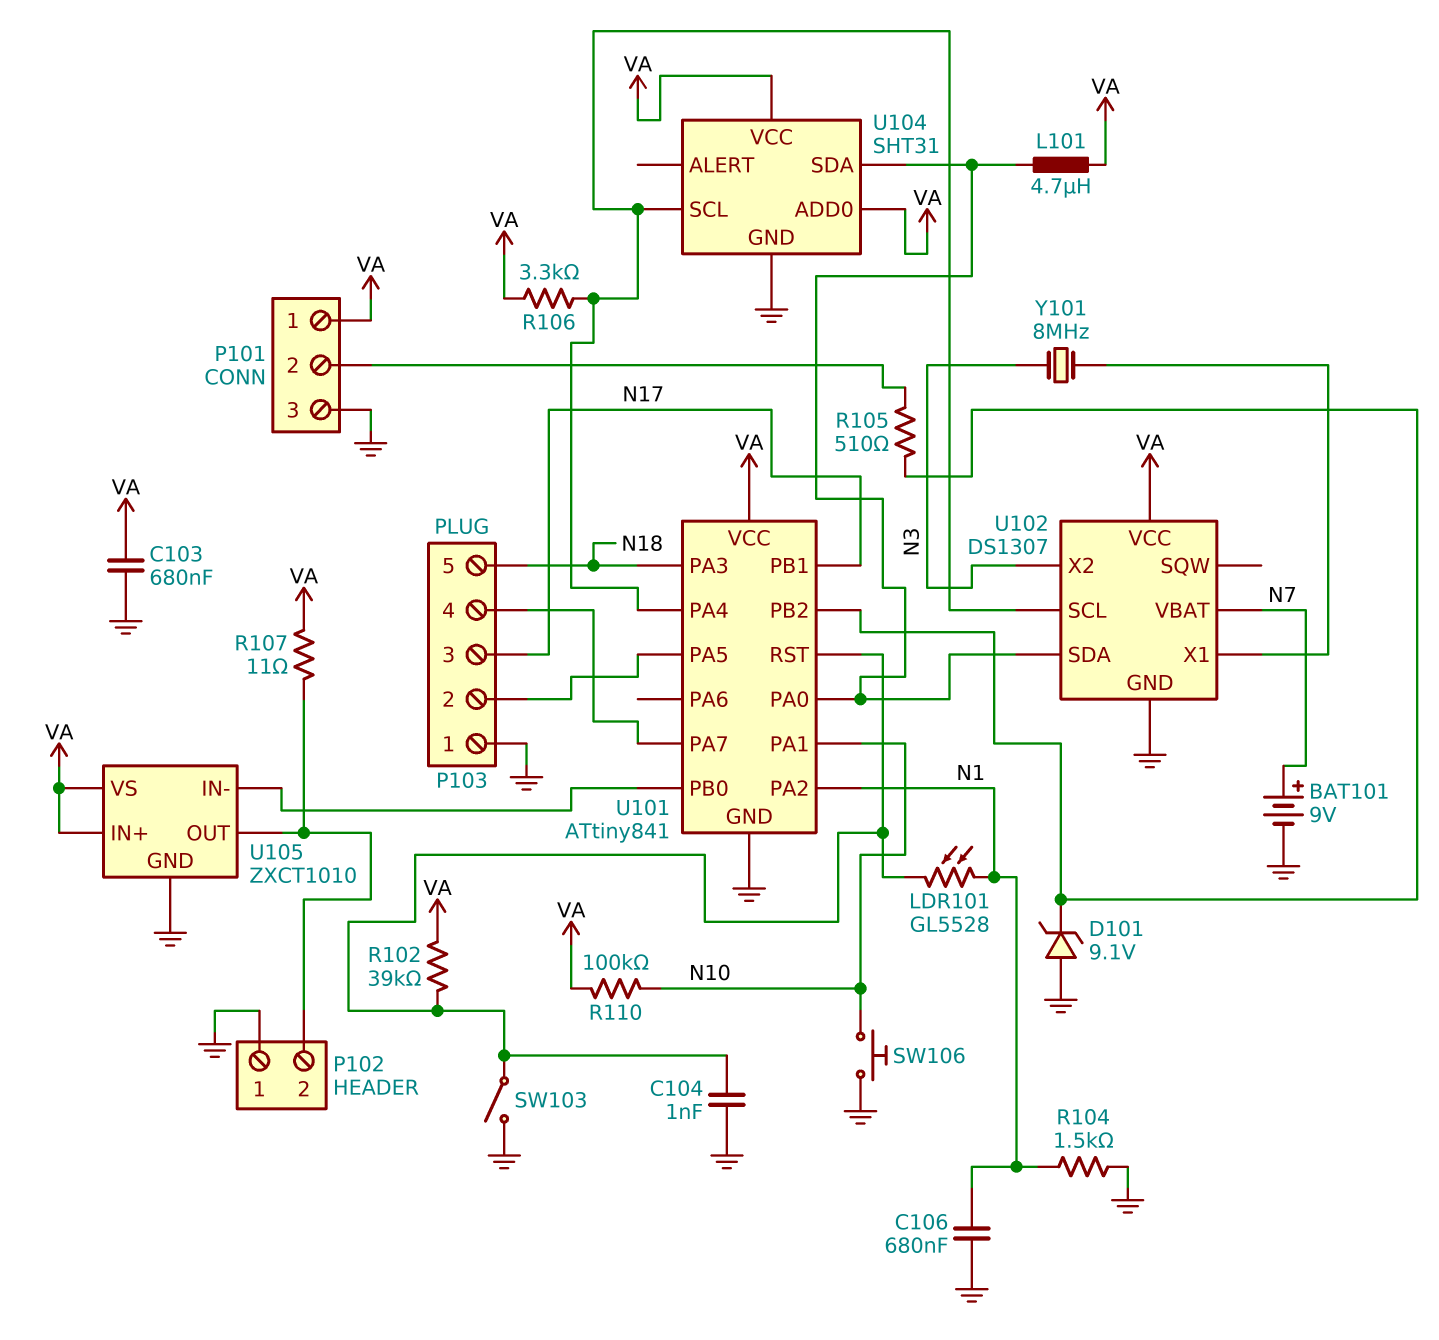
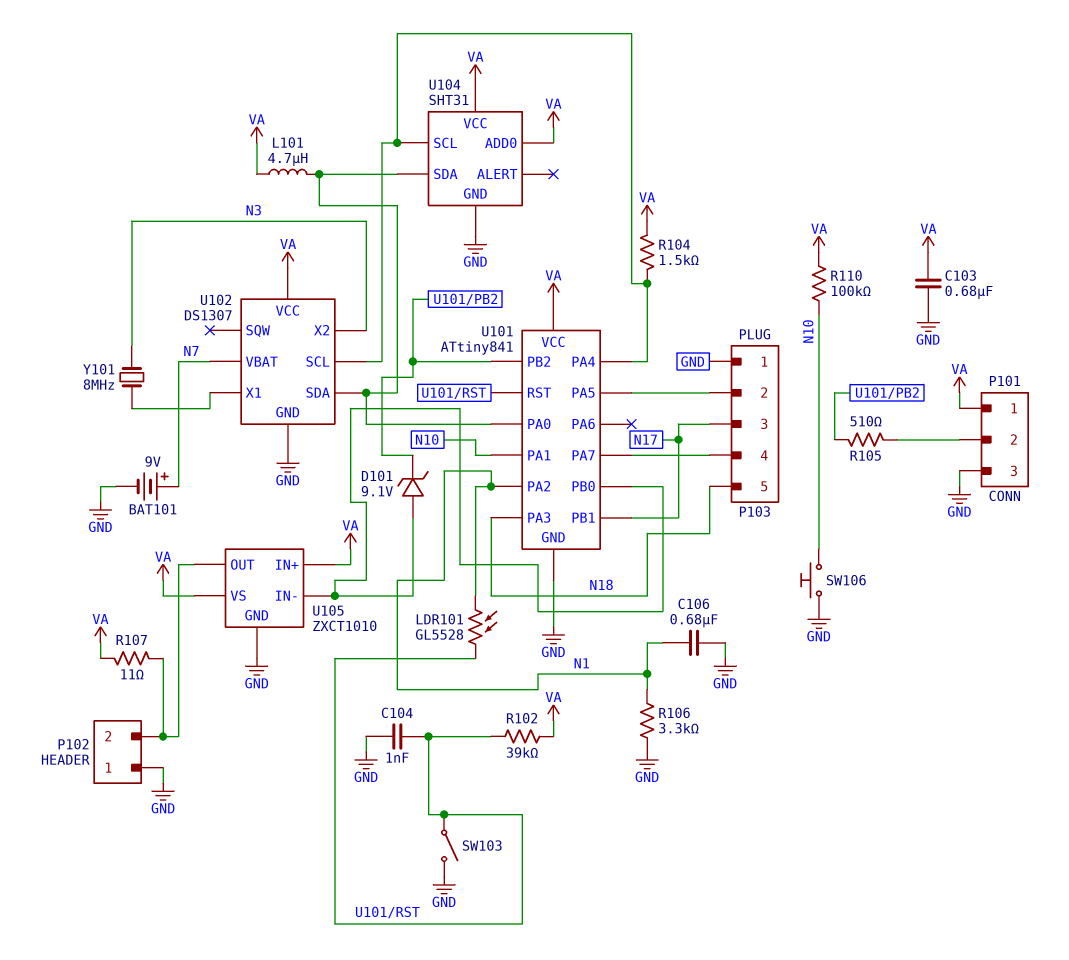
D101: zener 9.1V (A GND, K U101/PB2) -> zener 9.1V (A U101/PB0, K U101/PB2)
R104: 1.5k (GND, N1) -> 1.5k (U101/PA4, VA)
R106: 3.3k (U101/PA4, VA) -> 3.3k (GND, N1)

